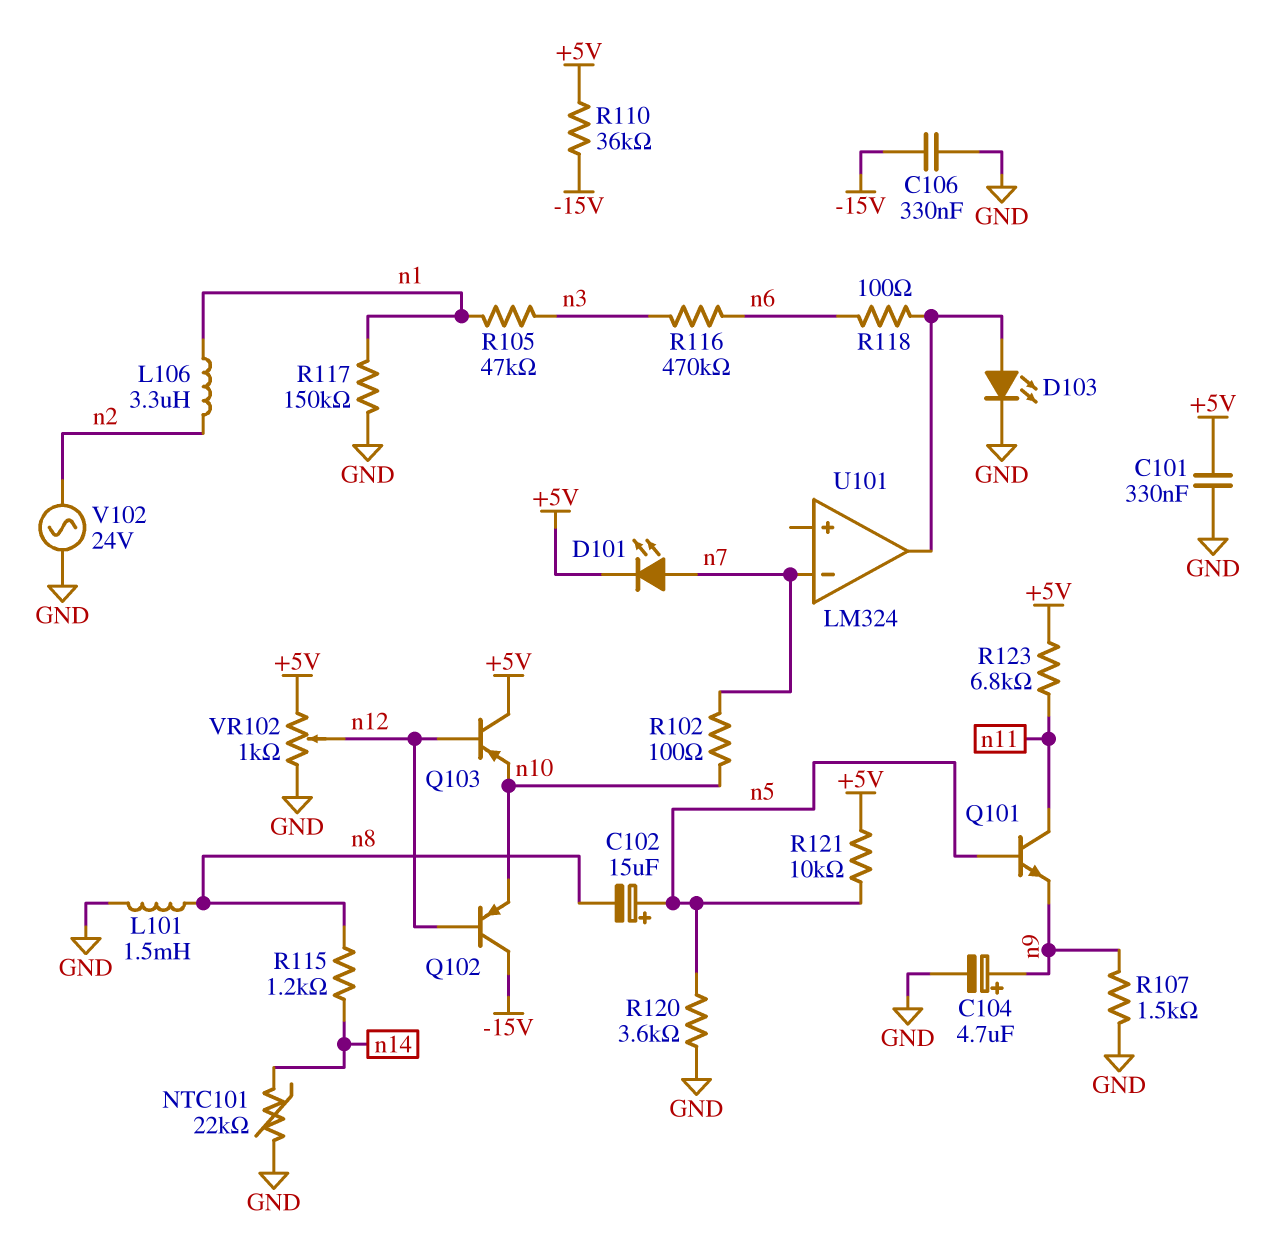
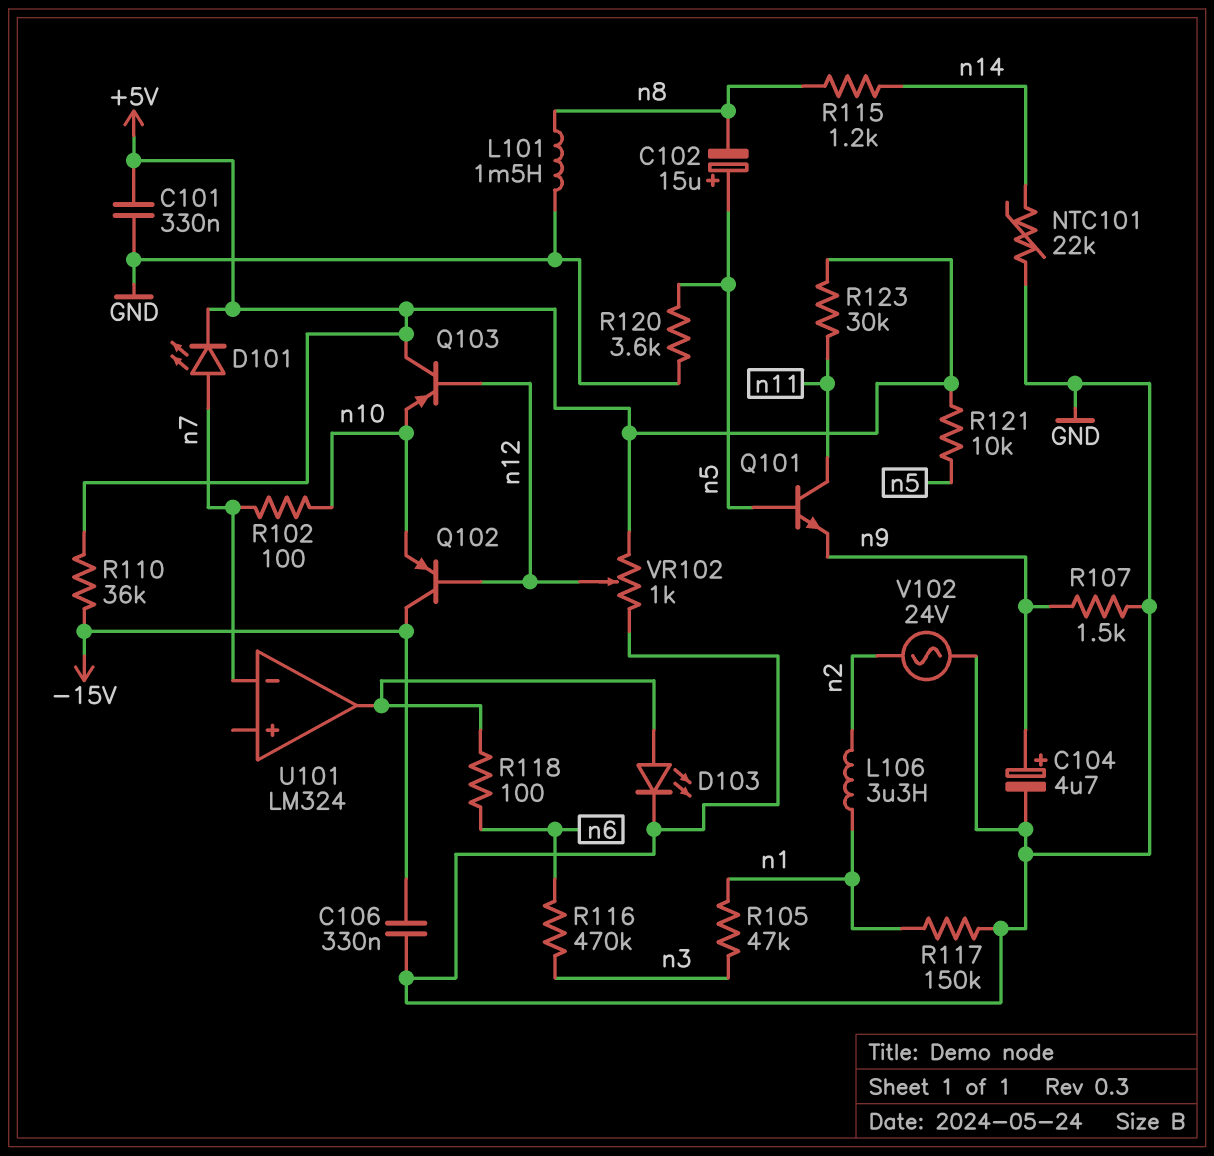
R123: 6.8k (+5V, n11) -> 30k (+5V, n11)

